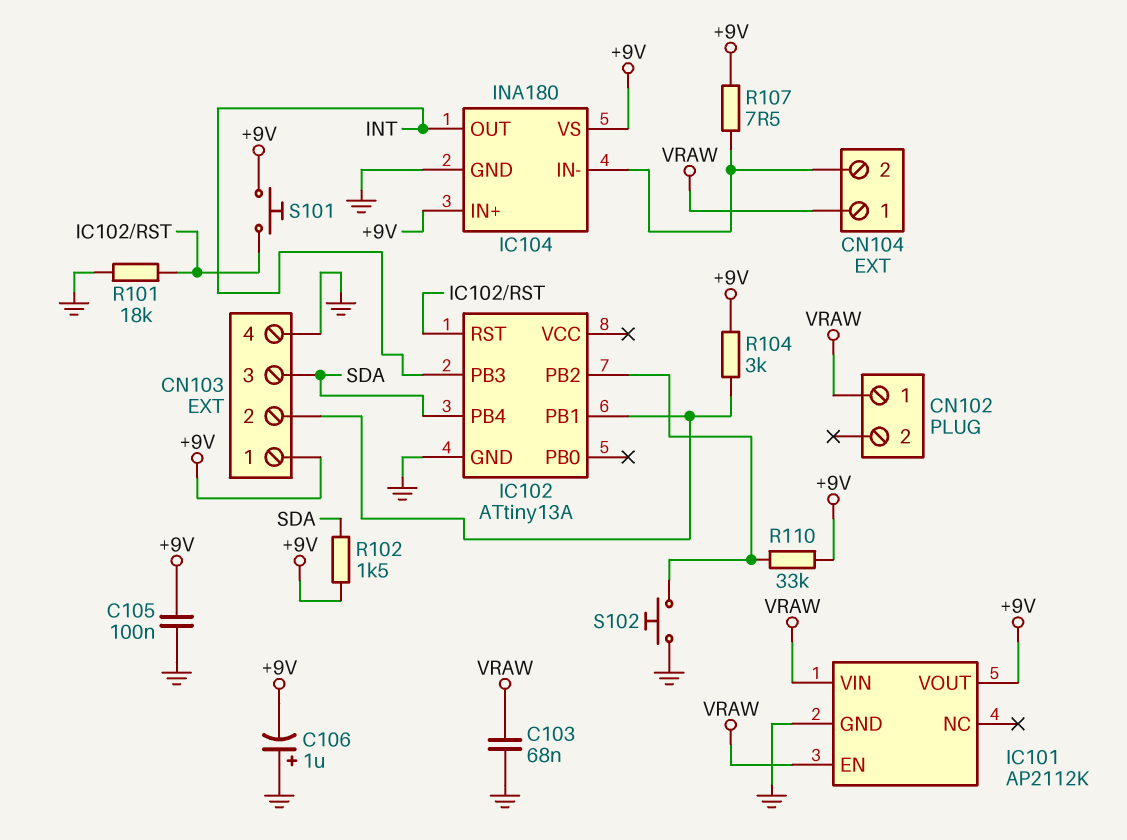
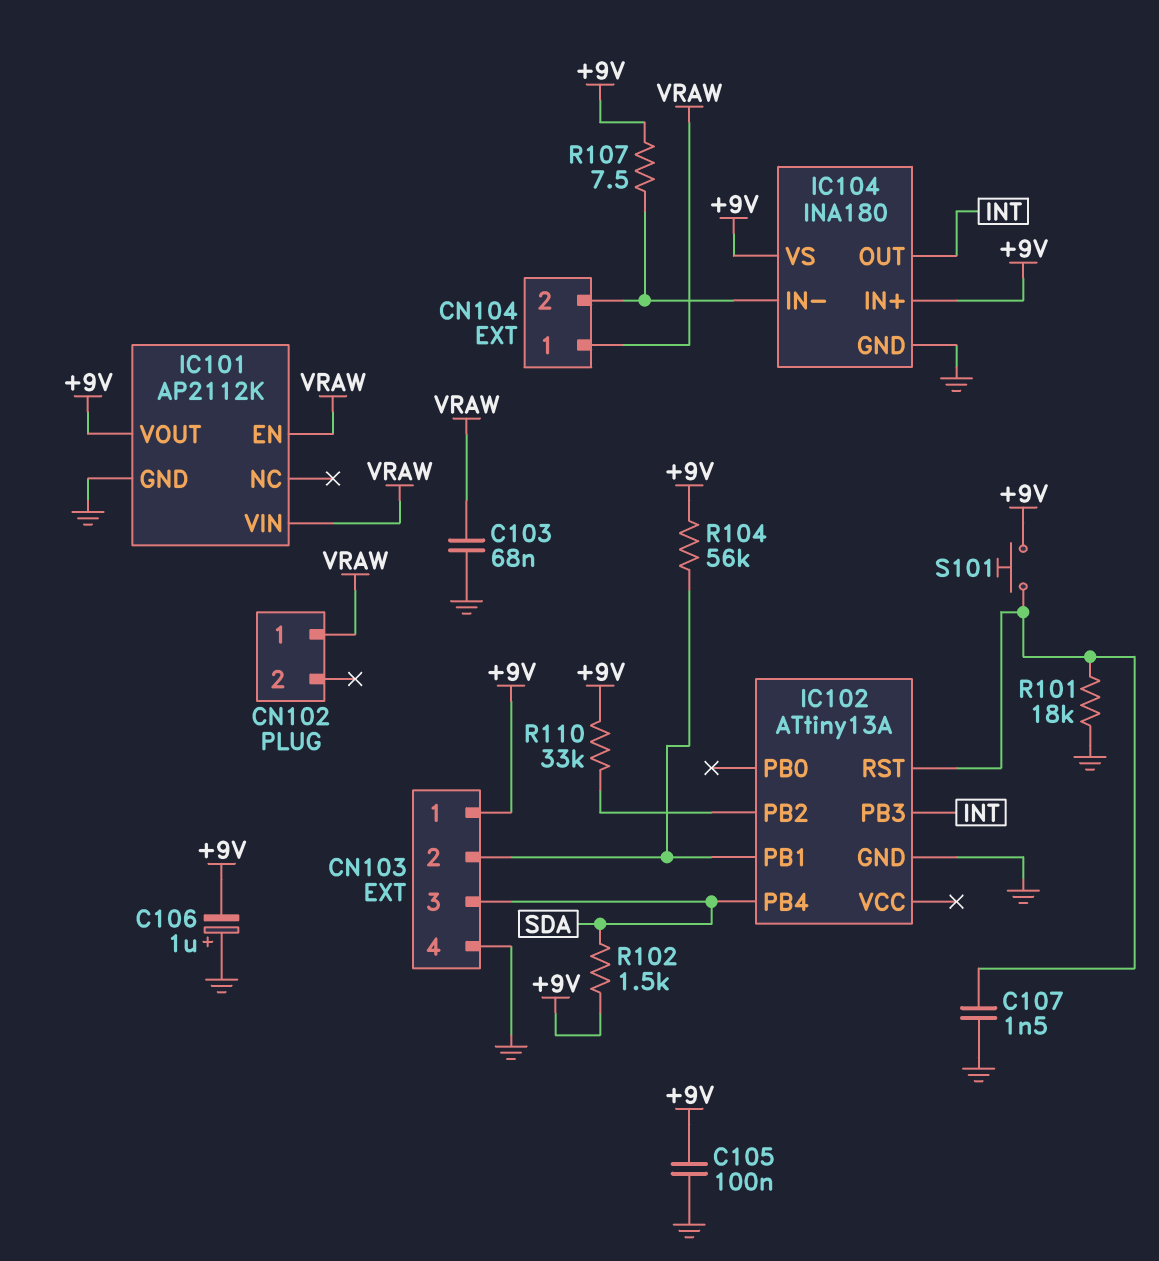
C107: none -> 1.5nF (GND, IC102/RST)
R104: 3k (+9V, CN103/2) -> 56k (+9V, CN103/2)
S102: button (GND, IC102/PB2) -> none

